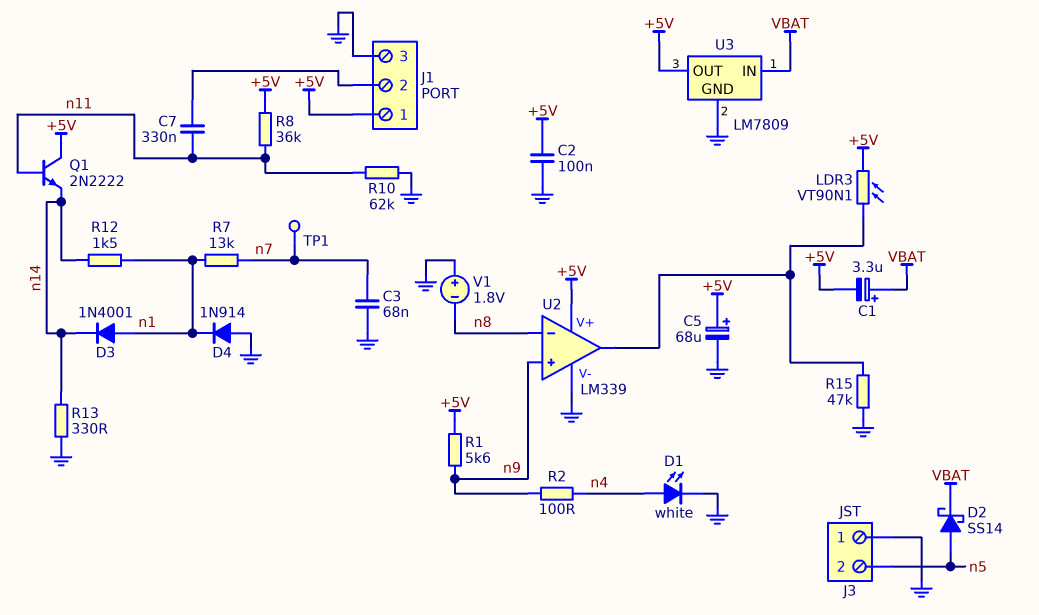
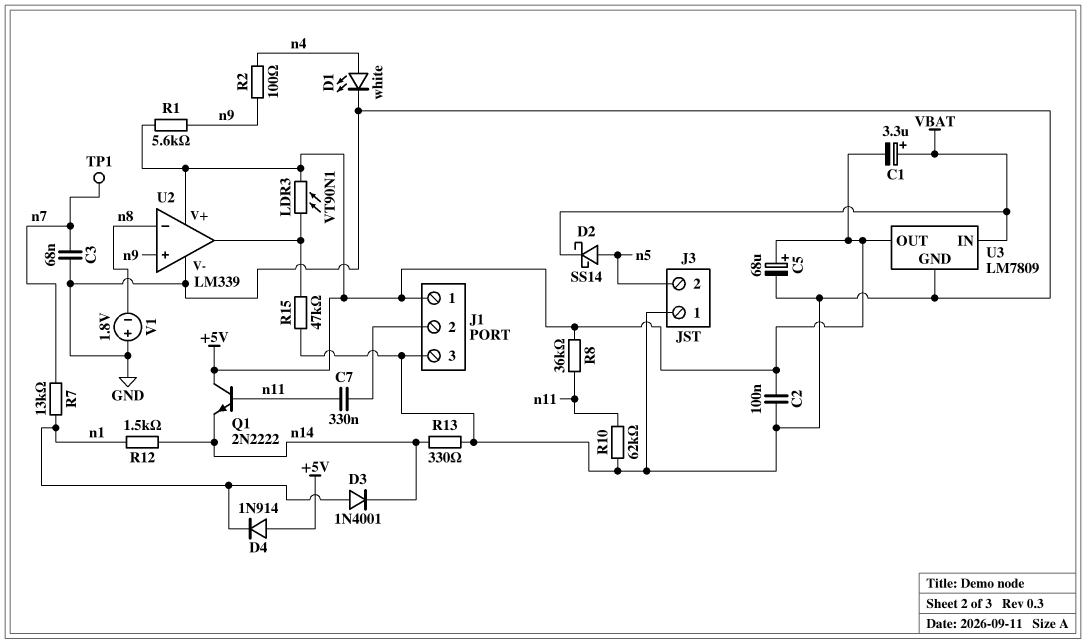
D4: diode 1N914 (A GND, K n1) -> diode 1N914 (A +5V, K n1)

